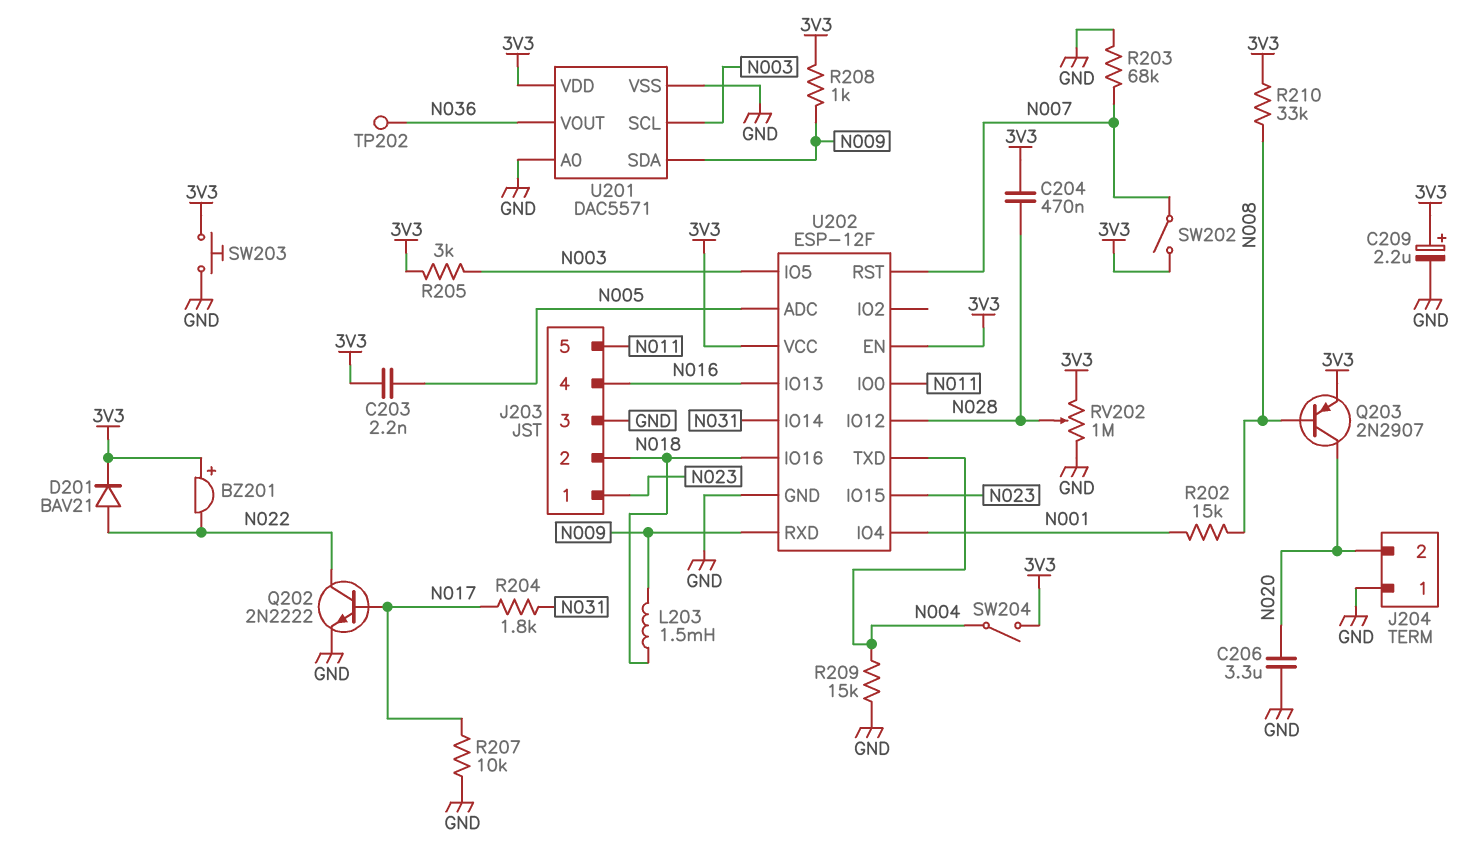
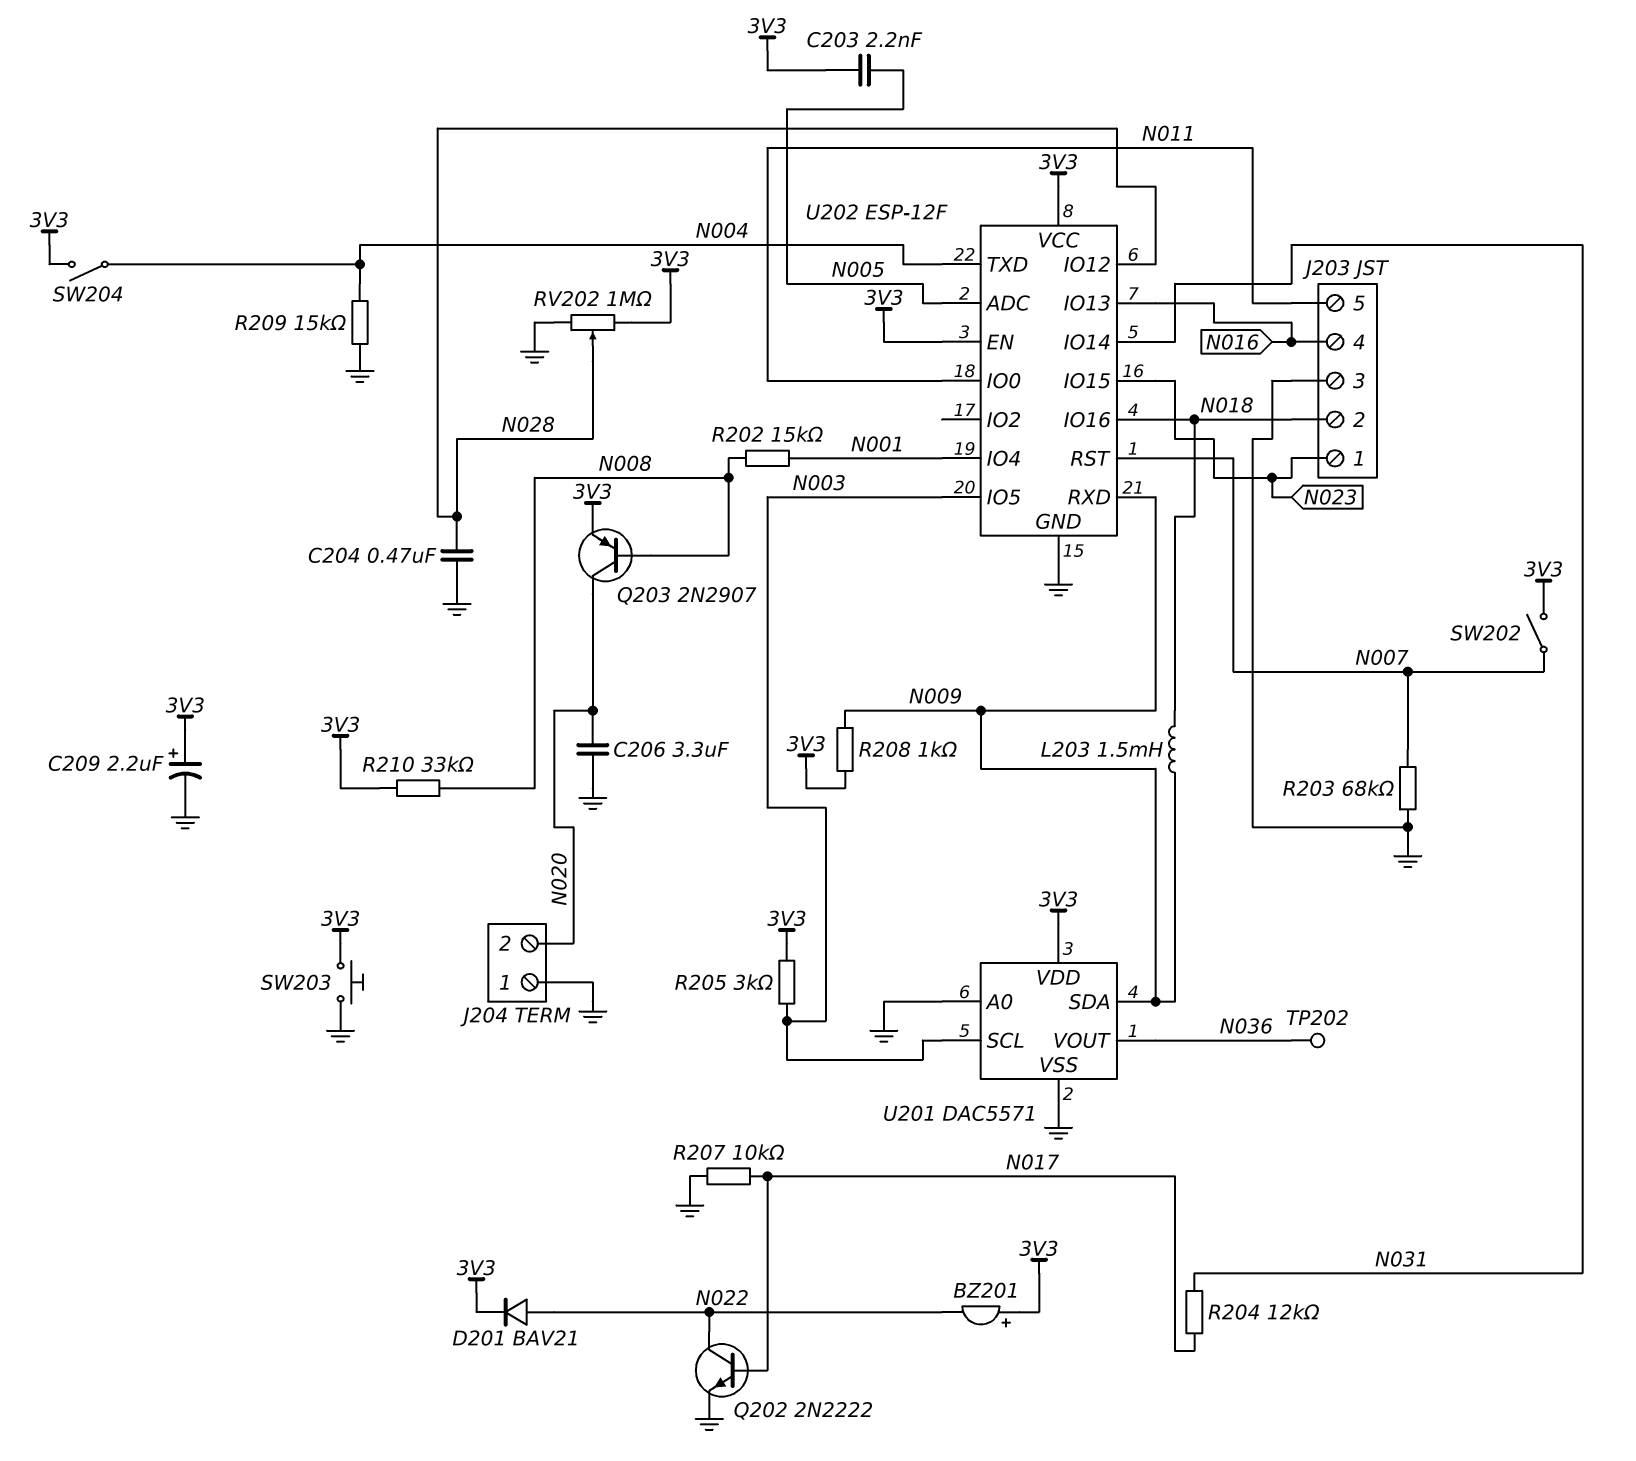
C204: 470nF (3V3, N028) -> 470nF (GND, N028)
R204: 1.8k (N017, N031) -> 12k (N017, N031)

